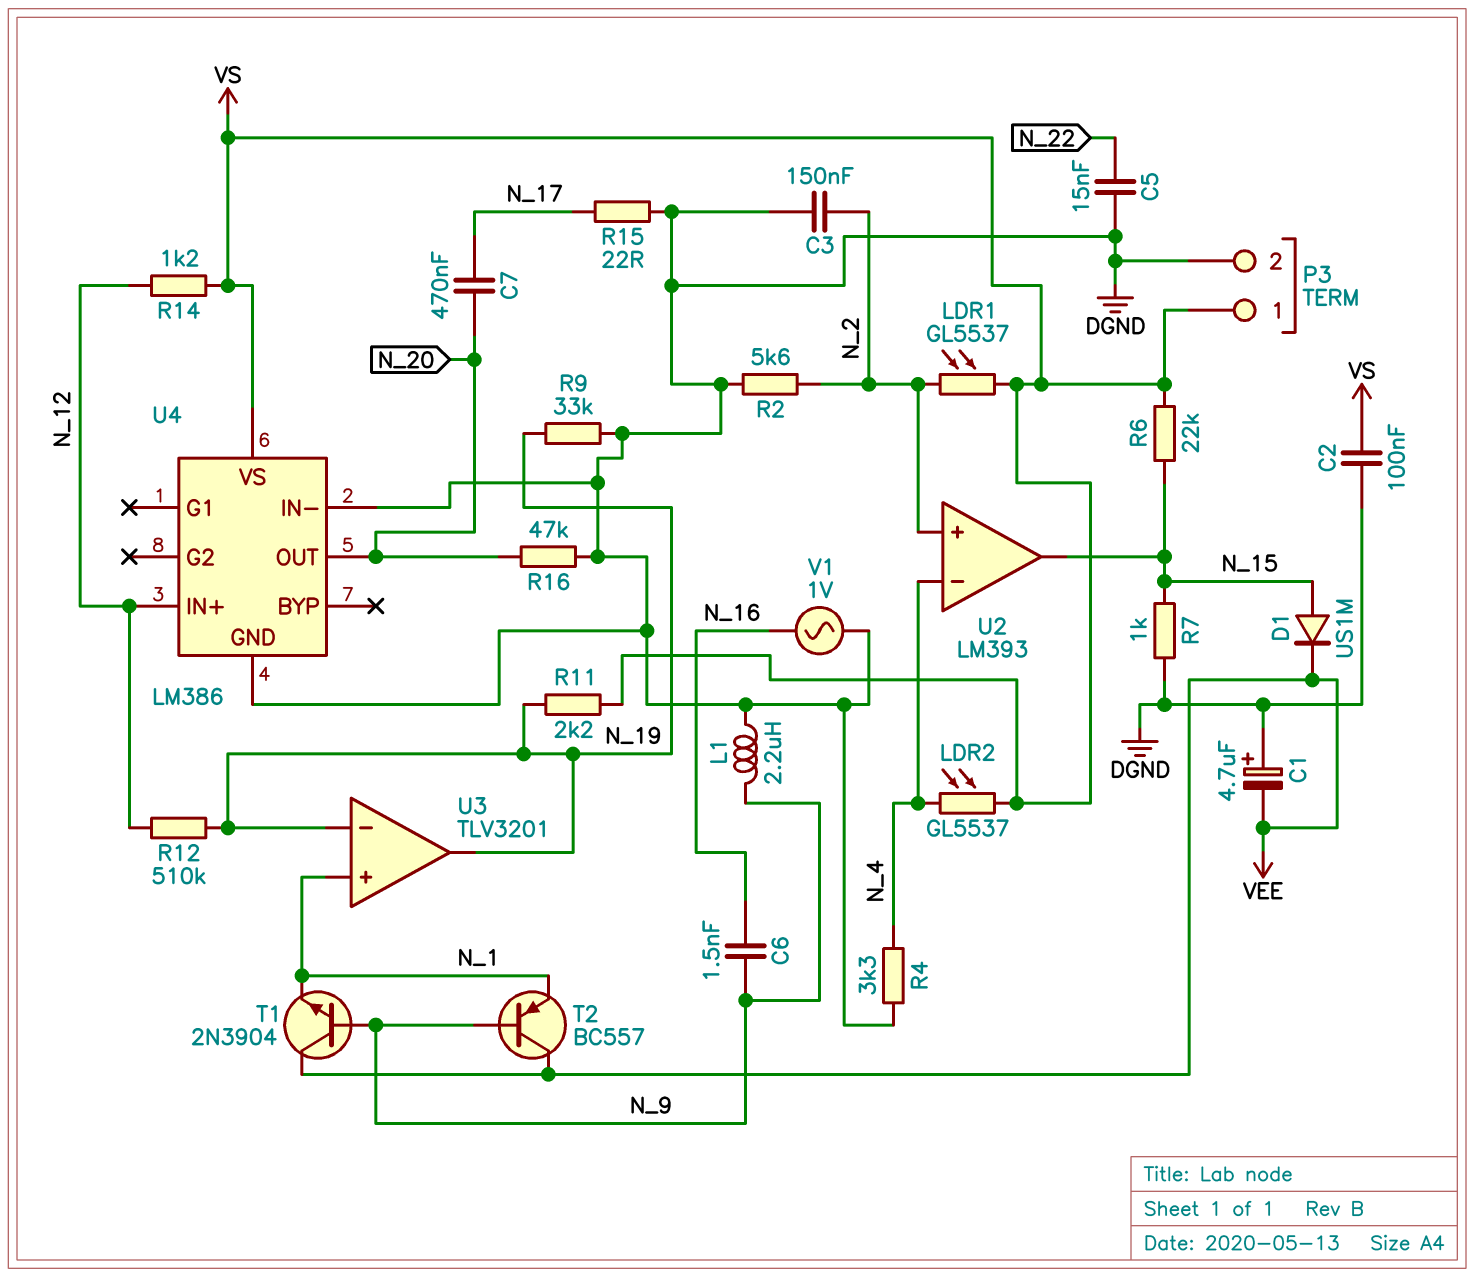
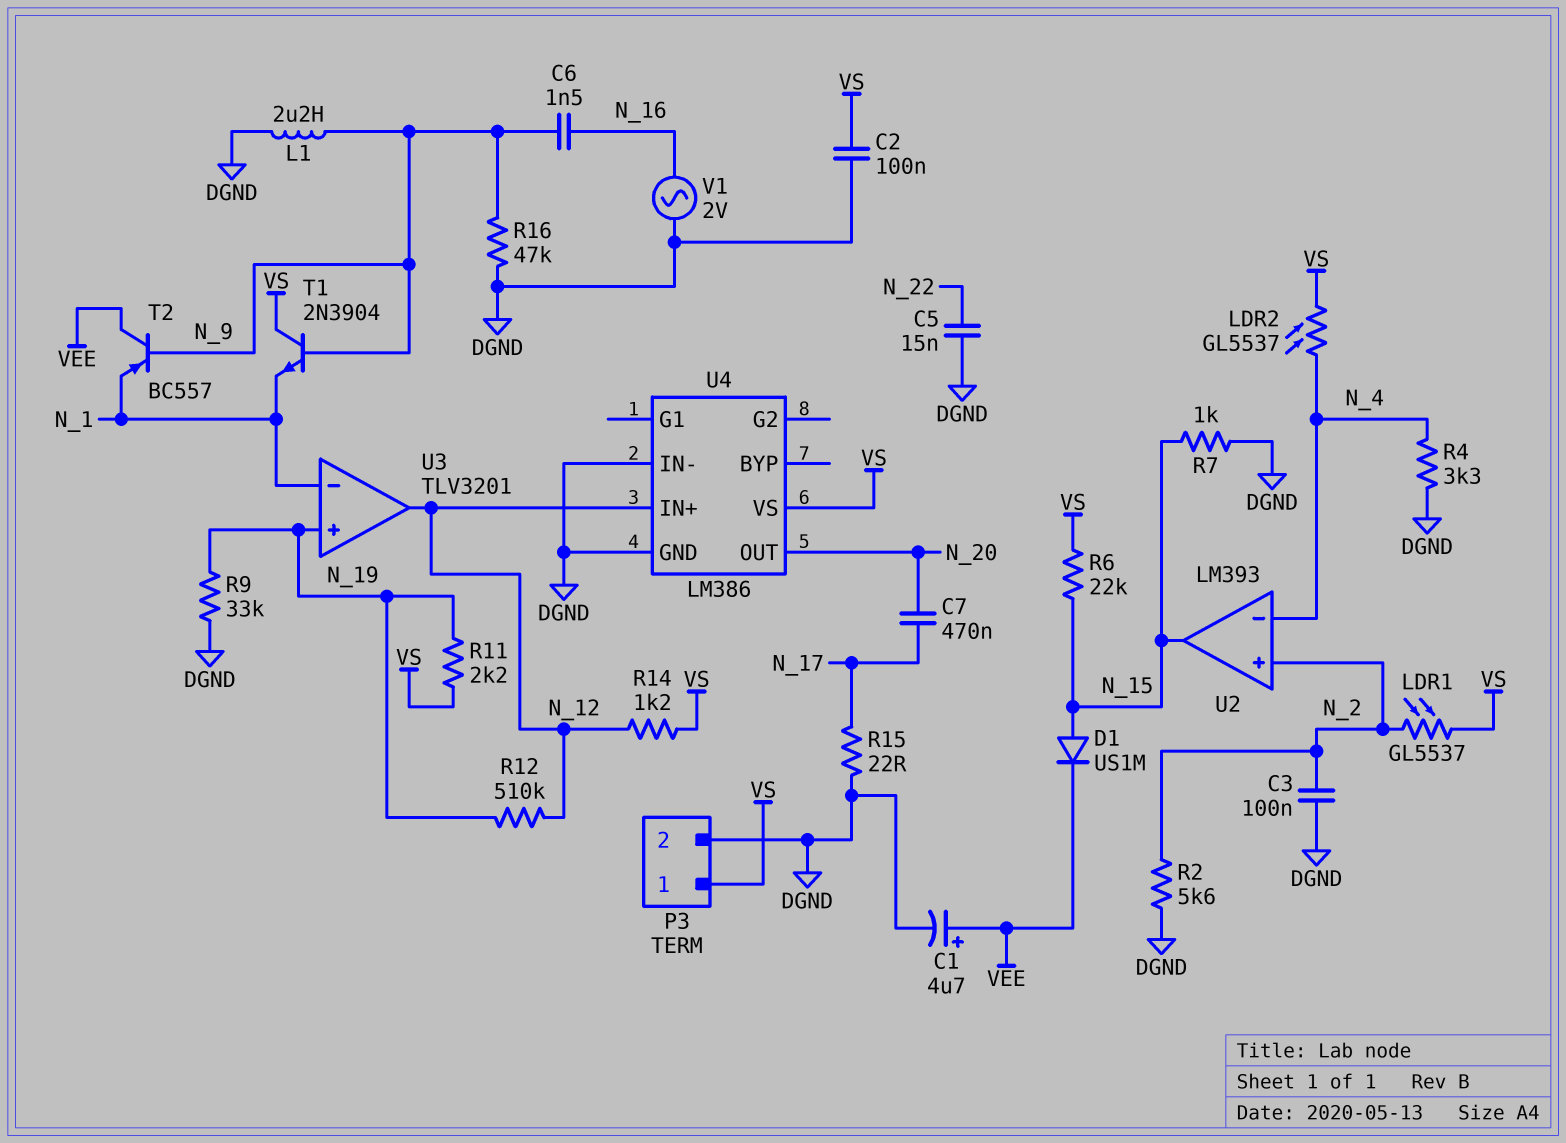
C1: 4.7uF (plus DGND, minus VEE) -> 4.7uF (plus VEE, minus DGND)
C3: 150nF (DGND, N_2) -> 100nF (DGND, N_2)
R16: 47k (DGND, N_20) -> 47k (DGND, N_9)
T1: NPN 2N3904 (B N_9, C VEE, E N_1) -> NPN 2N3904 (B N_9, C VS, E N_1)
U3 pin in+: N_1 -> N_19
U3 pin in-: N_19 -> N_1
U3 pin out: N_19 -> N_12
V1: AC 1V (DGND, N_16) -> AC 2V (DGND, N_16)

